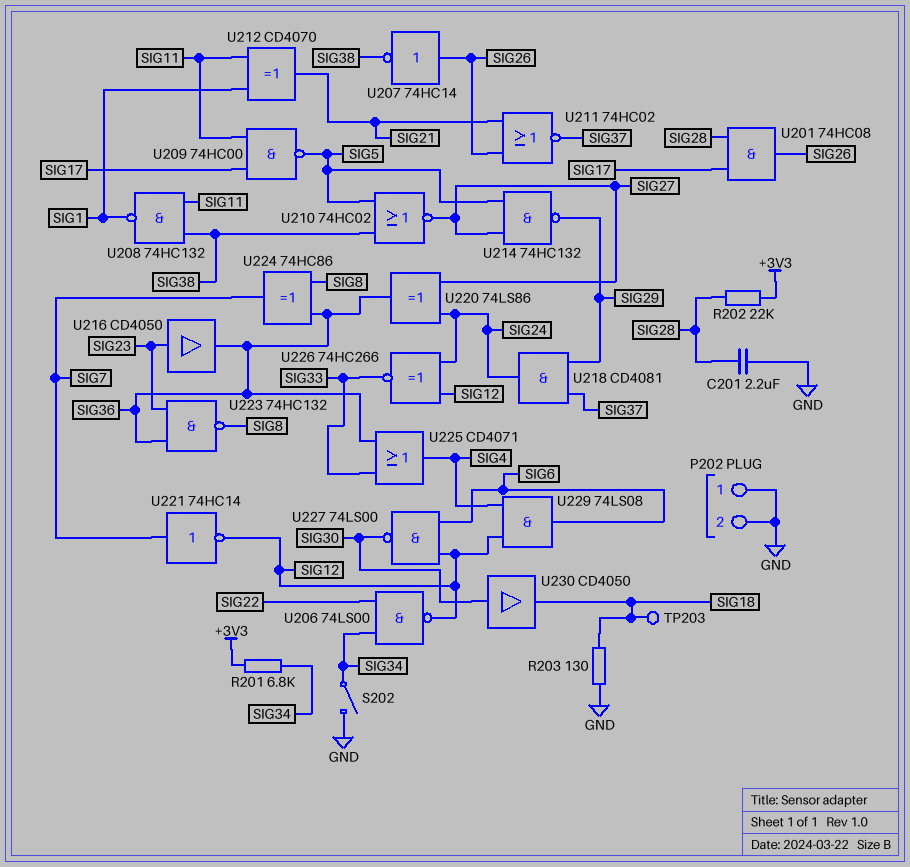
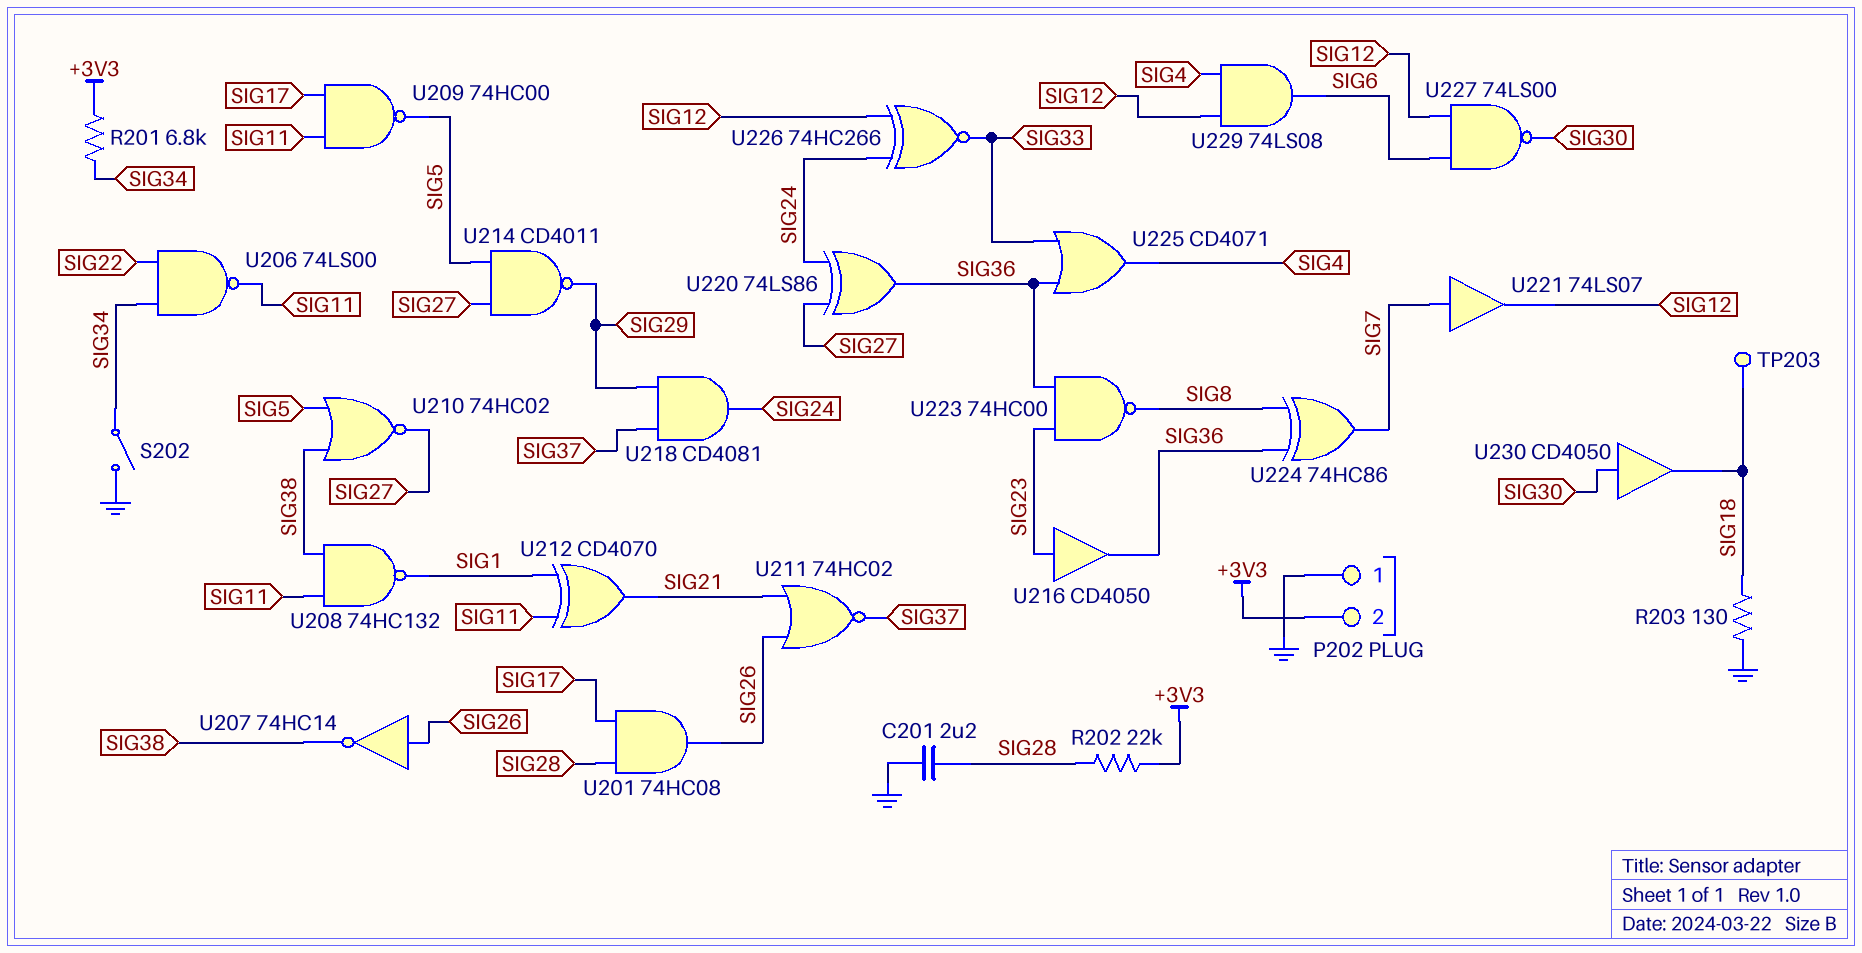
P202 pin 2: GND -> +3V3
U206: NAND 74LS00 (in SIG22, in SIG34, out SIG12) -> NAND 74LS00 (in SIG22, in SIG34, out SIG11)
U214: NAND 74HC132 (in SIG5, in SIG27, out SIG29) -> NAND CD4011 (in SIG5, in SIG27, out SIG29)
U221: NOT 74HC14 (in SIG7, out SIG12) -> buffer 74LS07 (in SIG7, out SIG12)
U223: NAND 74HC132 (in SIG23, in SIG36, out SIG8) -> NAND 74HC00 (in SIG23, in SIG36, out SIG8)

